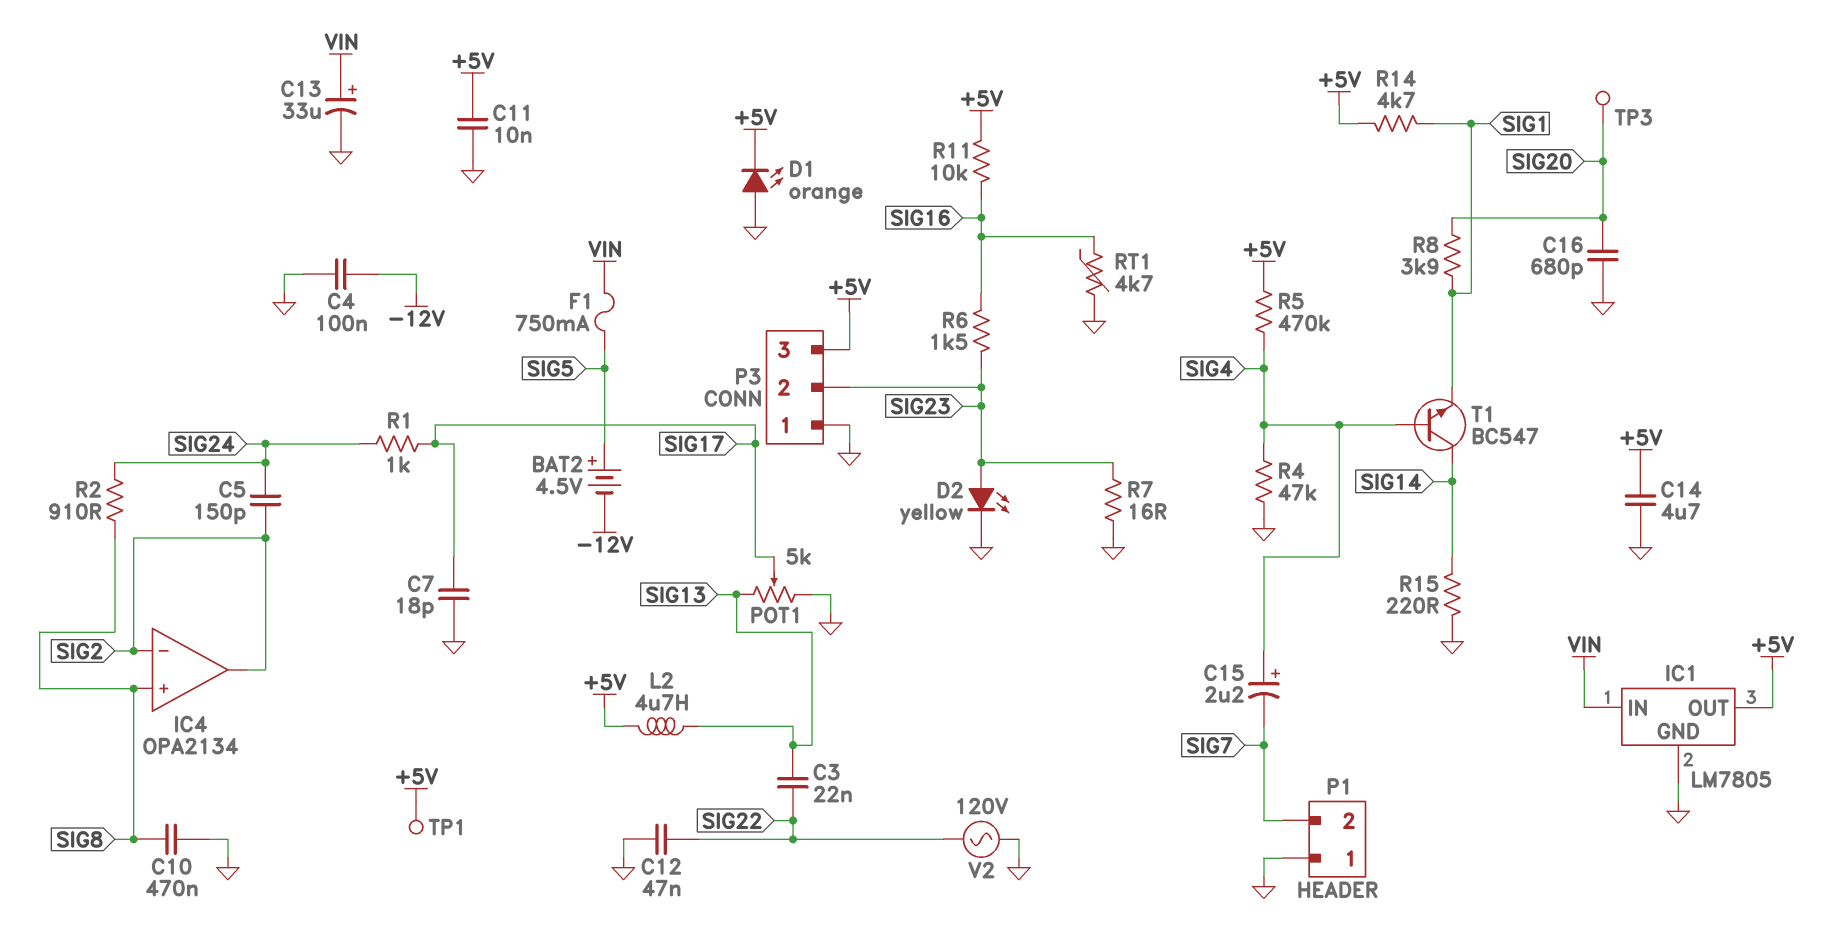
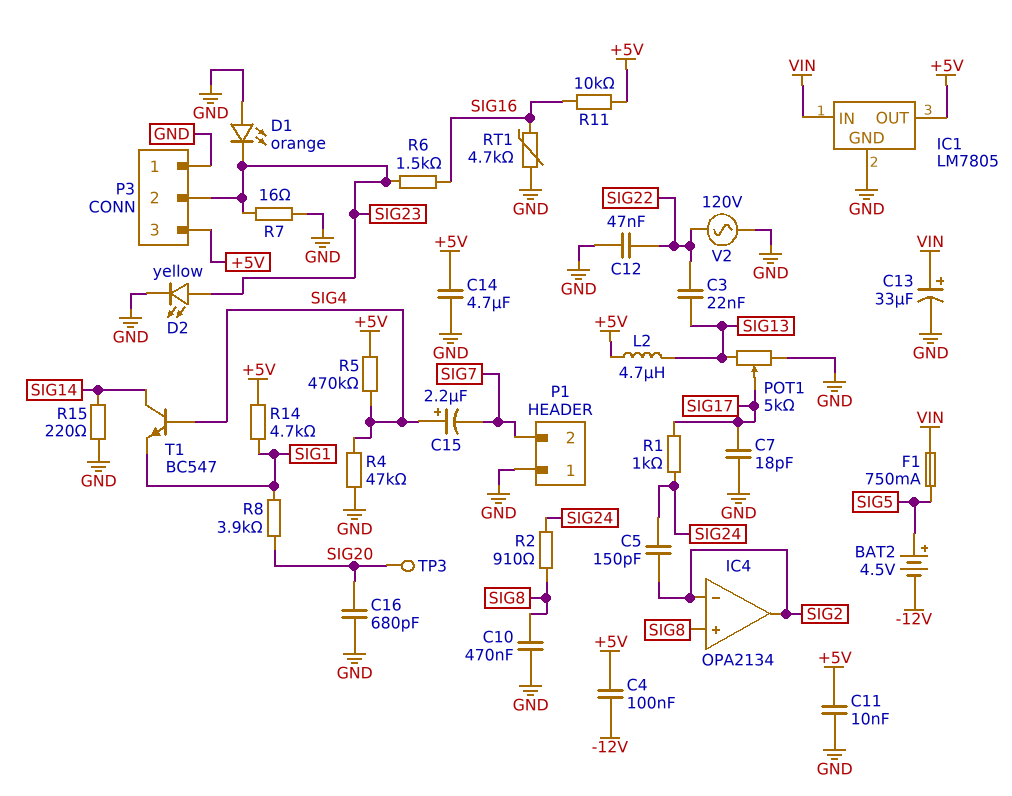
C4: 100nF (-12V, GND) -> 100nF (+5V, -12V)
D1: LED orange (A GND, K +5V) -> LED orange (A GND, K SIG23)
TP1: test point (+5V) -> none

